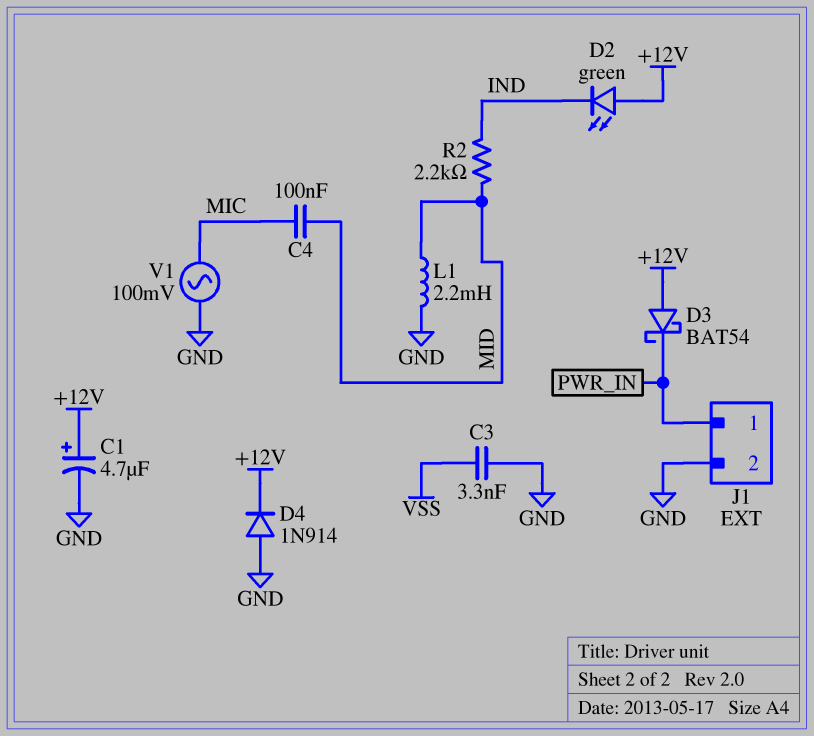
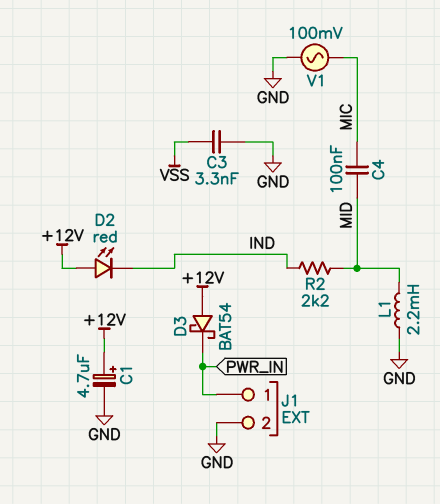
D2: LED green (A +12V, K IND) -> LED red (A +12V, K IND)
D4: diode 1N914 (A GND, K +12V) -> none

